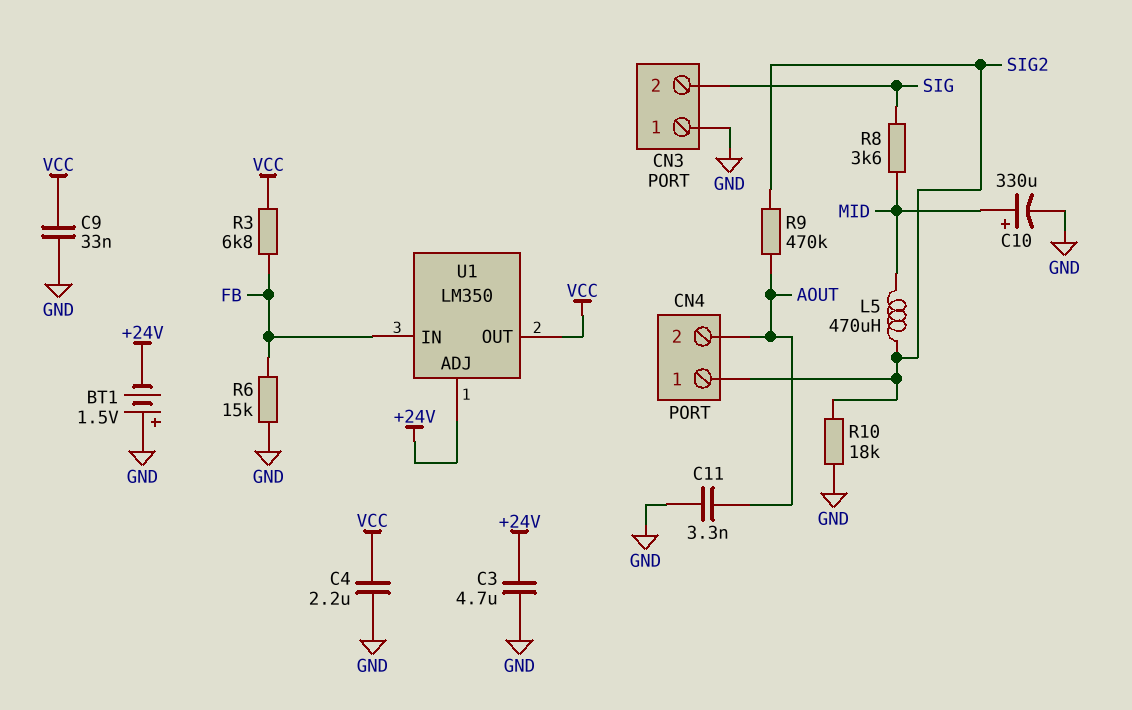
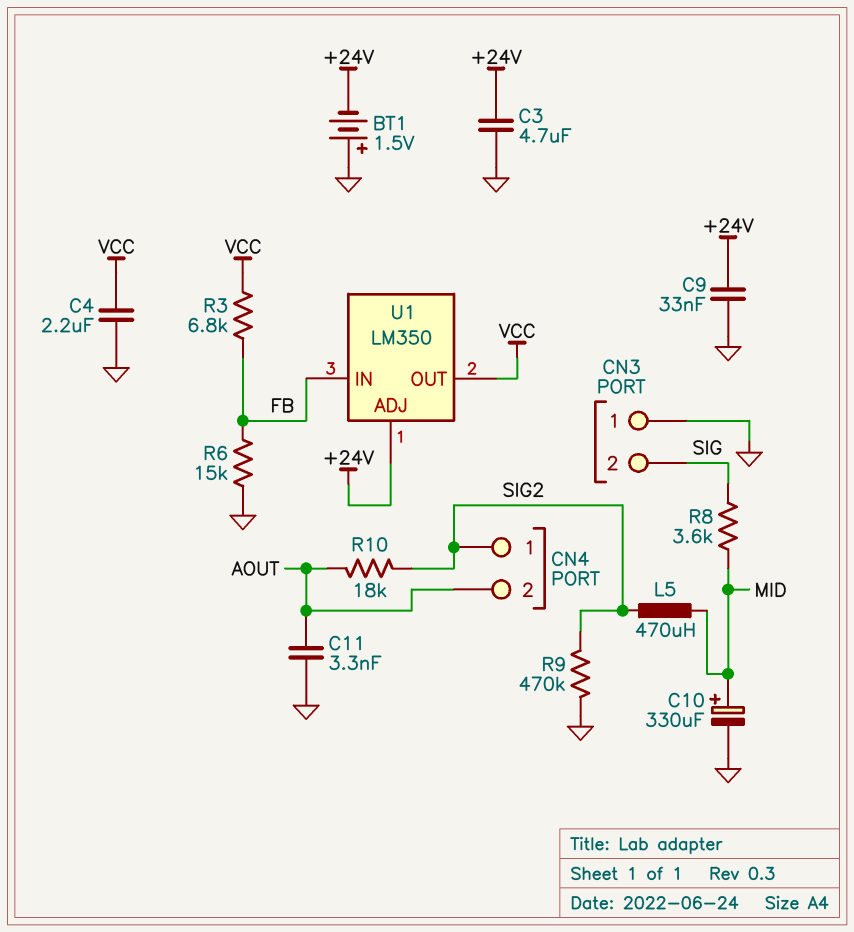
C9: 33nF (GND, VCC) -> 33nF (+24V, GND)
R9: 470k (AOUT, SIG2) -> 470k (GND, SIG2)
R10: 18k (GND, SIG2) -> 18k (AOUT, SIG2)

